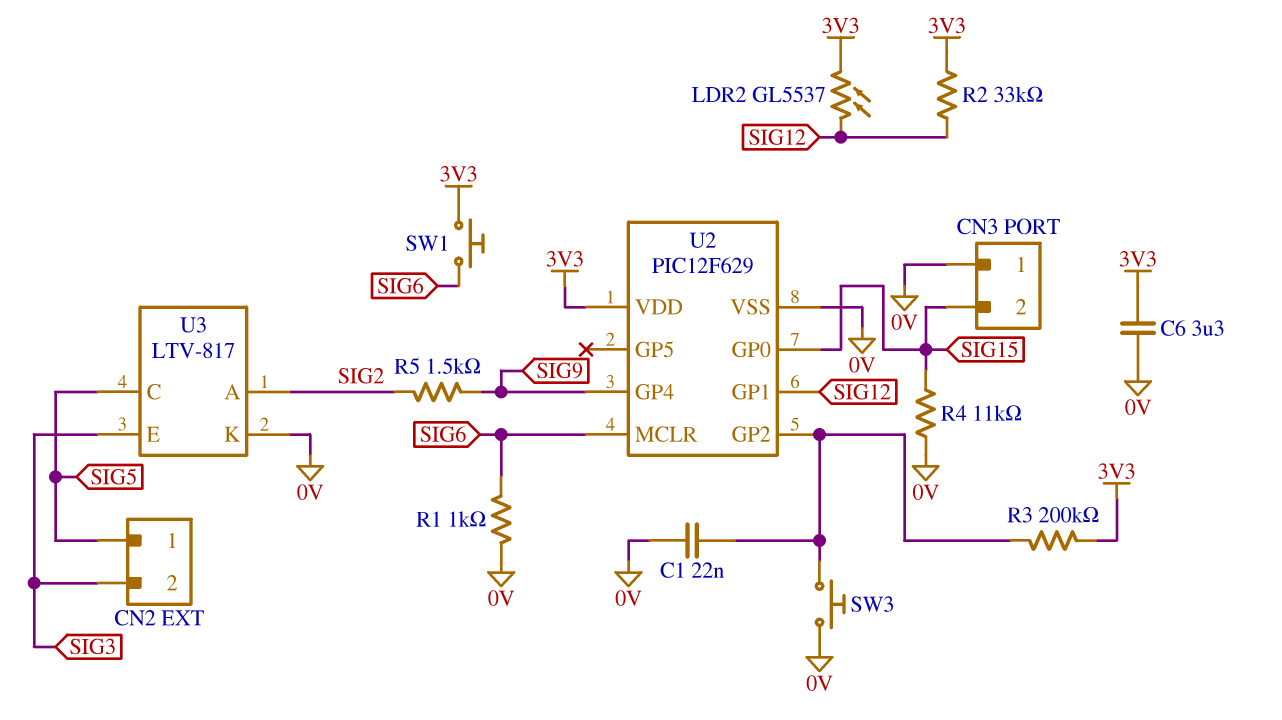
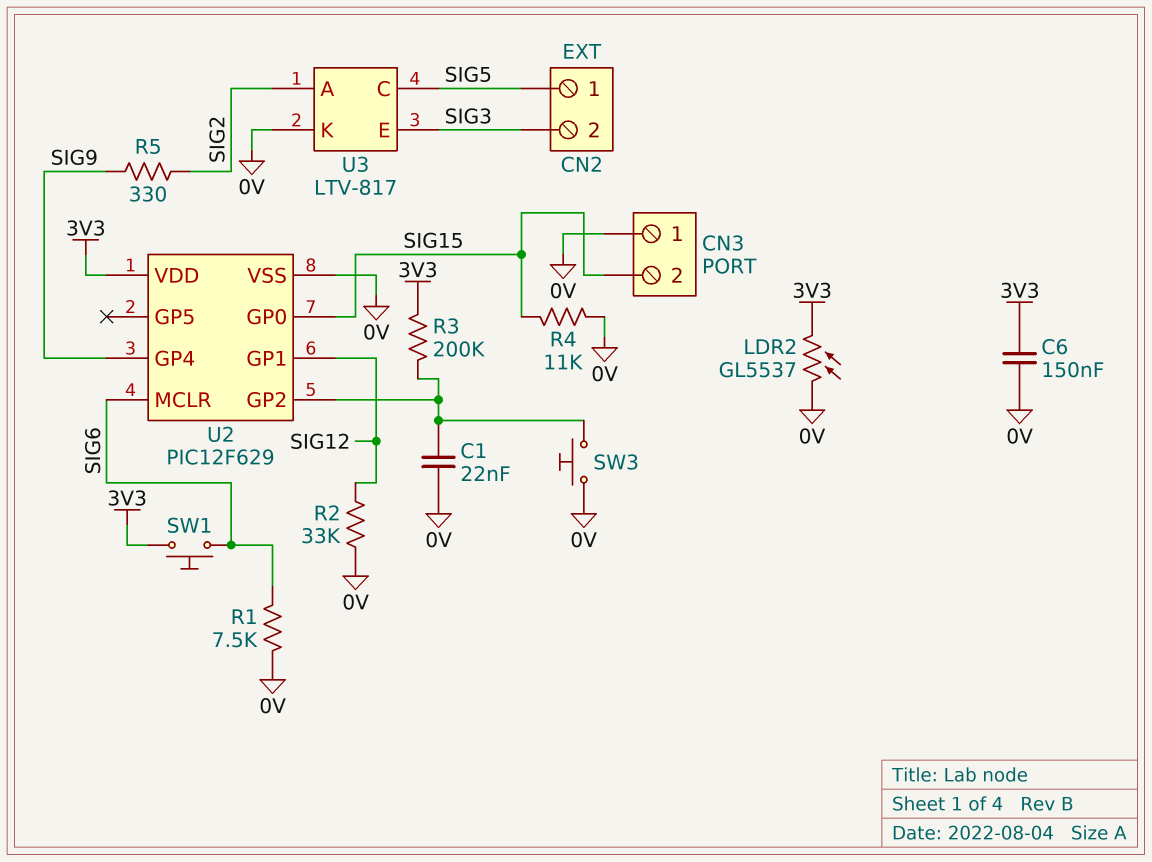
C6: 3.3uF (0V, 3V3) -> 150nF (0V, 3V3)
LDR2: GL5537 (3V3, SIG12) -> GL5537 (0V, 3V3)
R1: 1k (0V, SIG6) -> 7.5k (0V, SIG6)
R2: 33k (3V3, SIG12) -> 33k (0V, SIG12)
R5: 1.5k (SIG2, SIG9) -> 330 (SIG2, SIG9)

